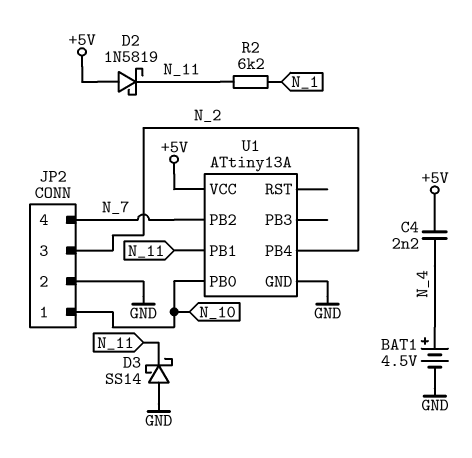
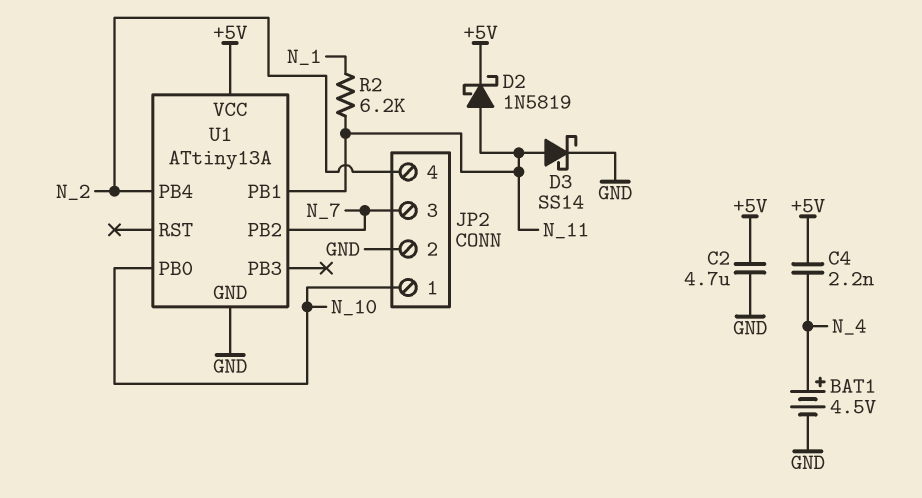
C2: none -> 4.7uF (+5V, GND)
D2: schottky 1N5819 (A +5V, K N_11) -> schottky 1N5819 (A N_11, K +5V)
D3: schottky SS14 (A GND, K N_11) -> schottky SS14 (A N_11, K GND)
JP2 pin 3: N_2 -> N_7
JP2 pin 4: N_7 -> N_2

